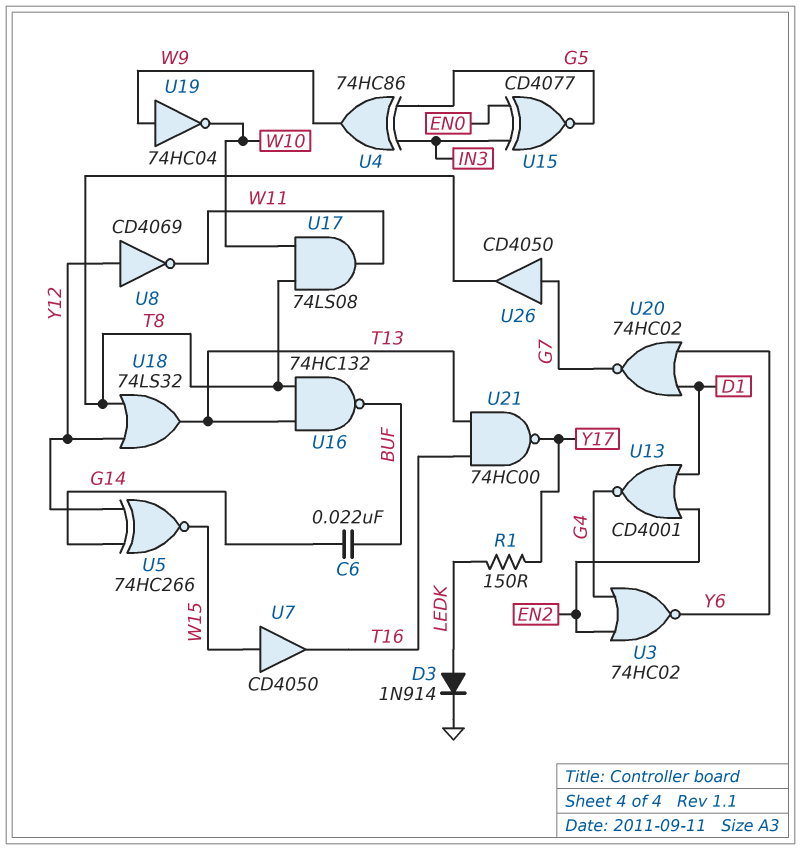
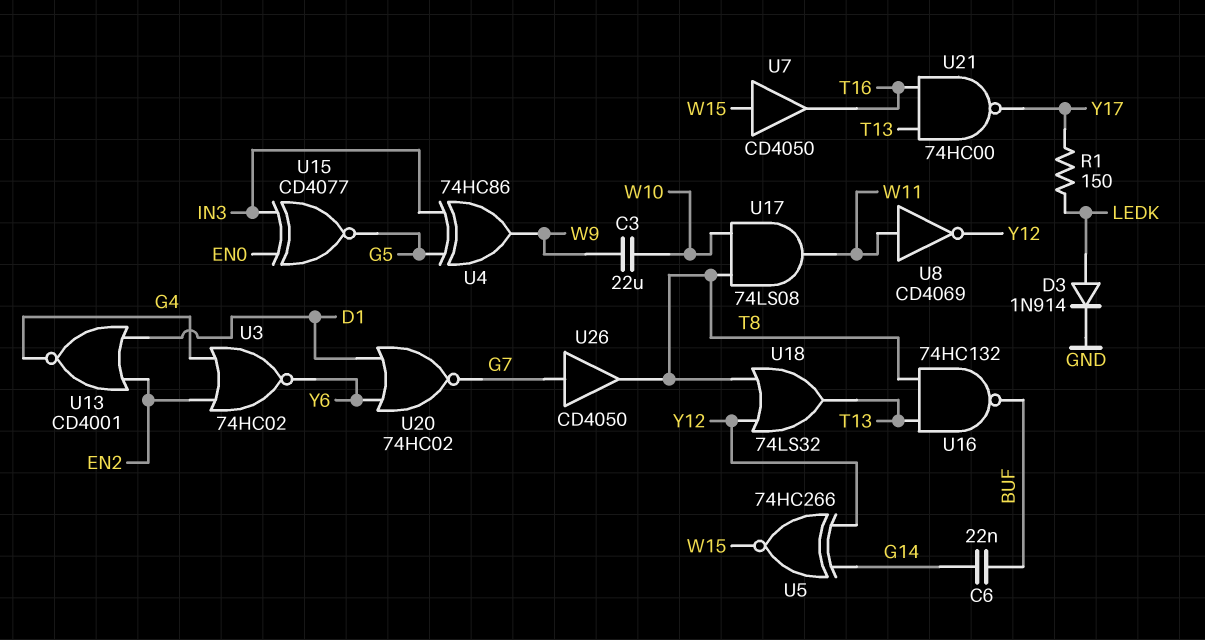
C3: none -> 22uF (W9, W10)
U8: NOT CD4069 (in Y12, out W11) -> NOT CD4069 (in W11, out Y12)
U19: NOT 74HC04 (in W9, out W10) -> none

